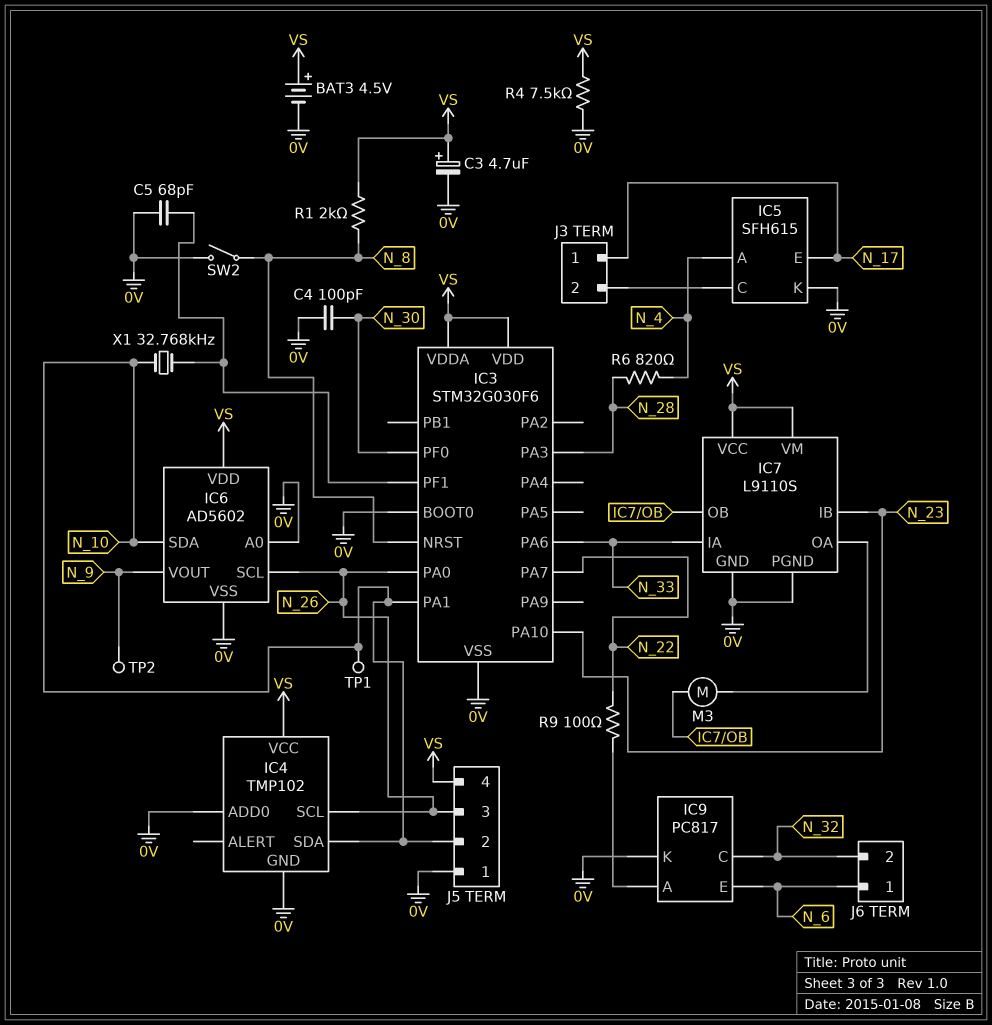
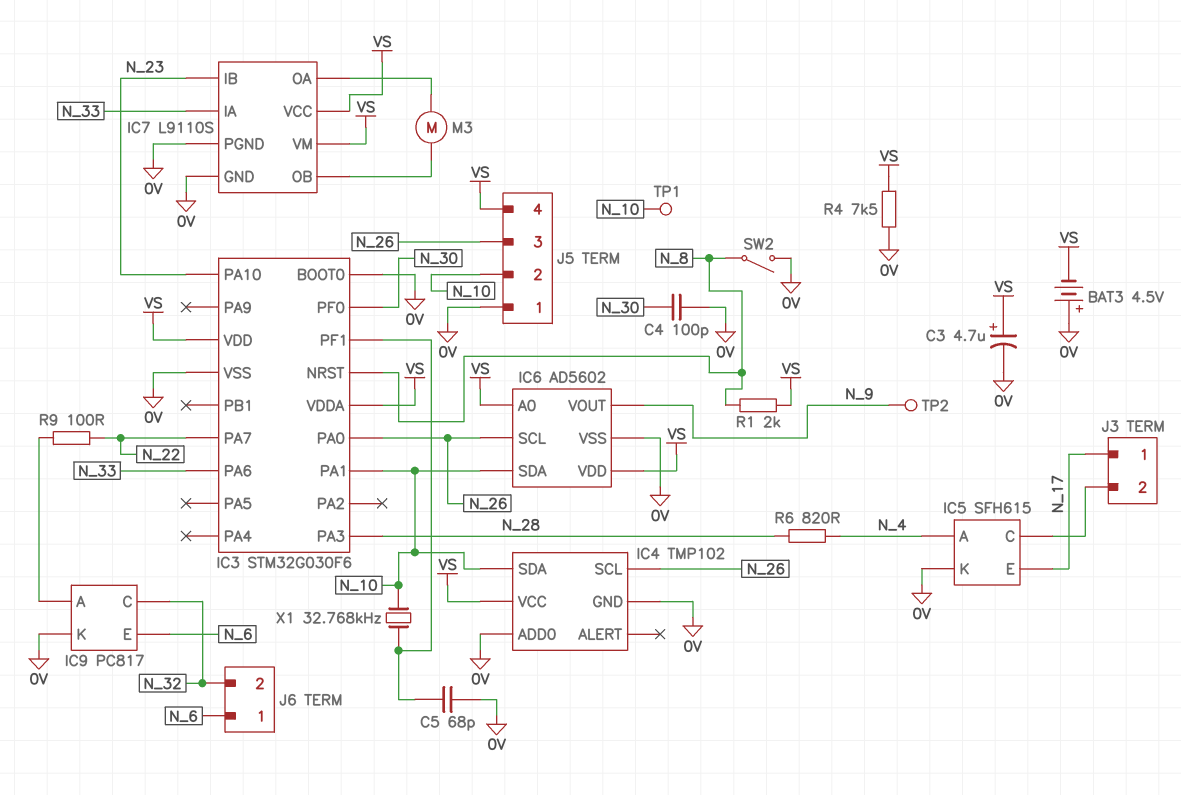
BAT3: 4.5V (plus VS, minus 0V) -> 4.5V (plus 0V, minus VS)
IC6 pin A0: 0V -> VS

